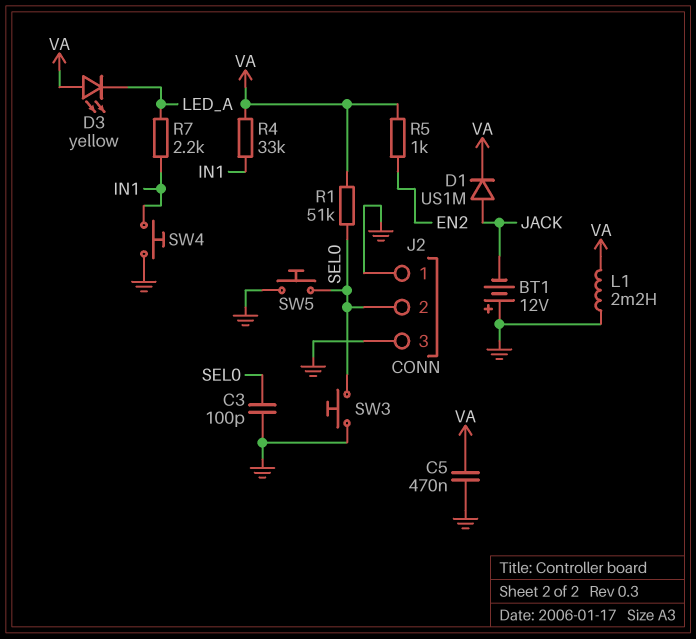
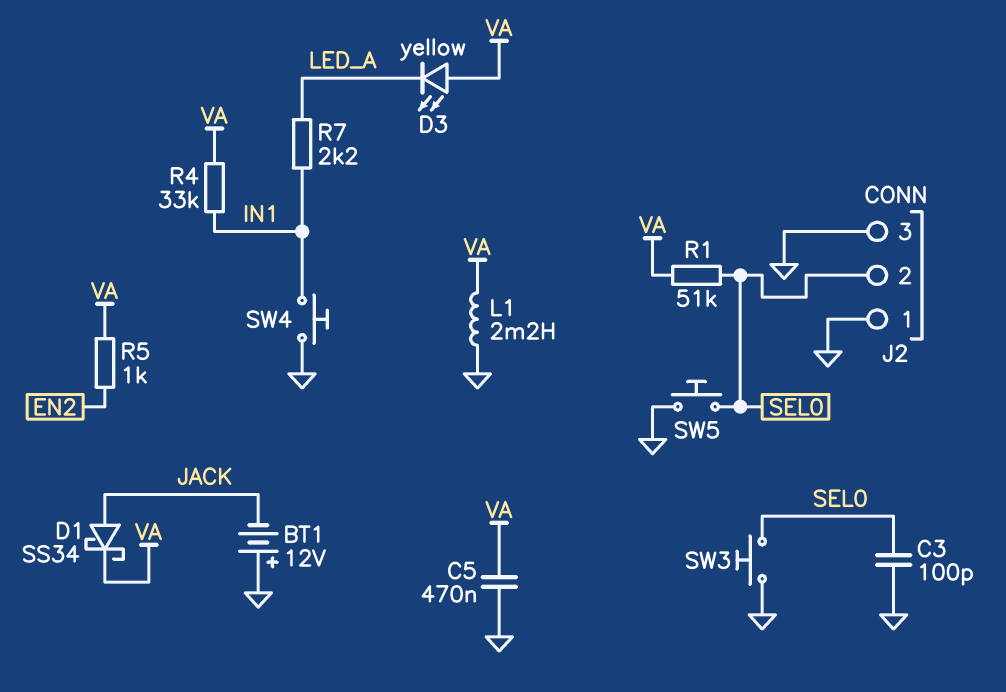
D1: diode US1M (A JACK, K VA) -> schottky SS34 (A JACK, K VA)

